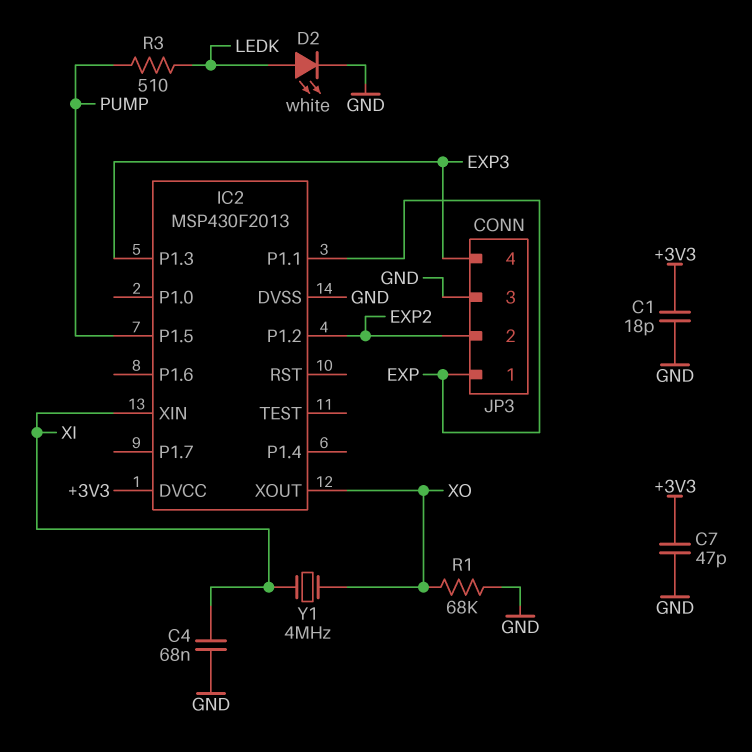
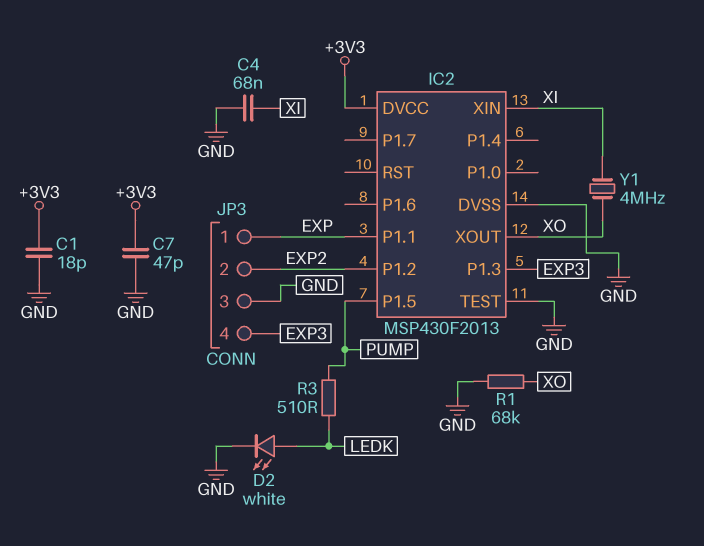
IC2 pin TEST: none -> GND

